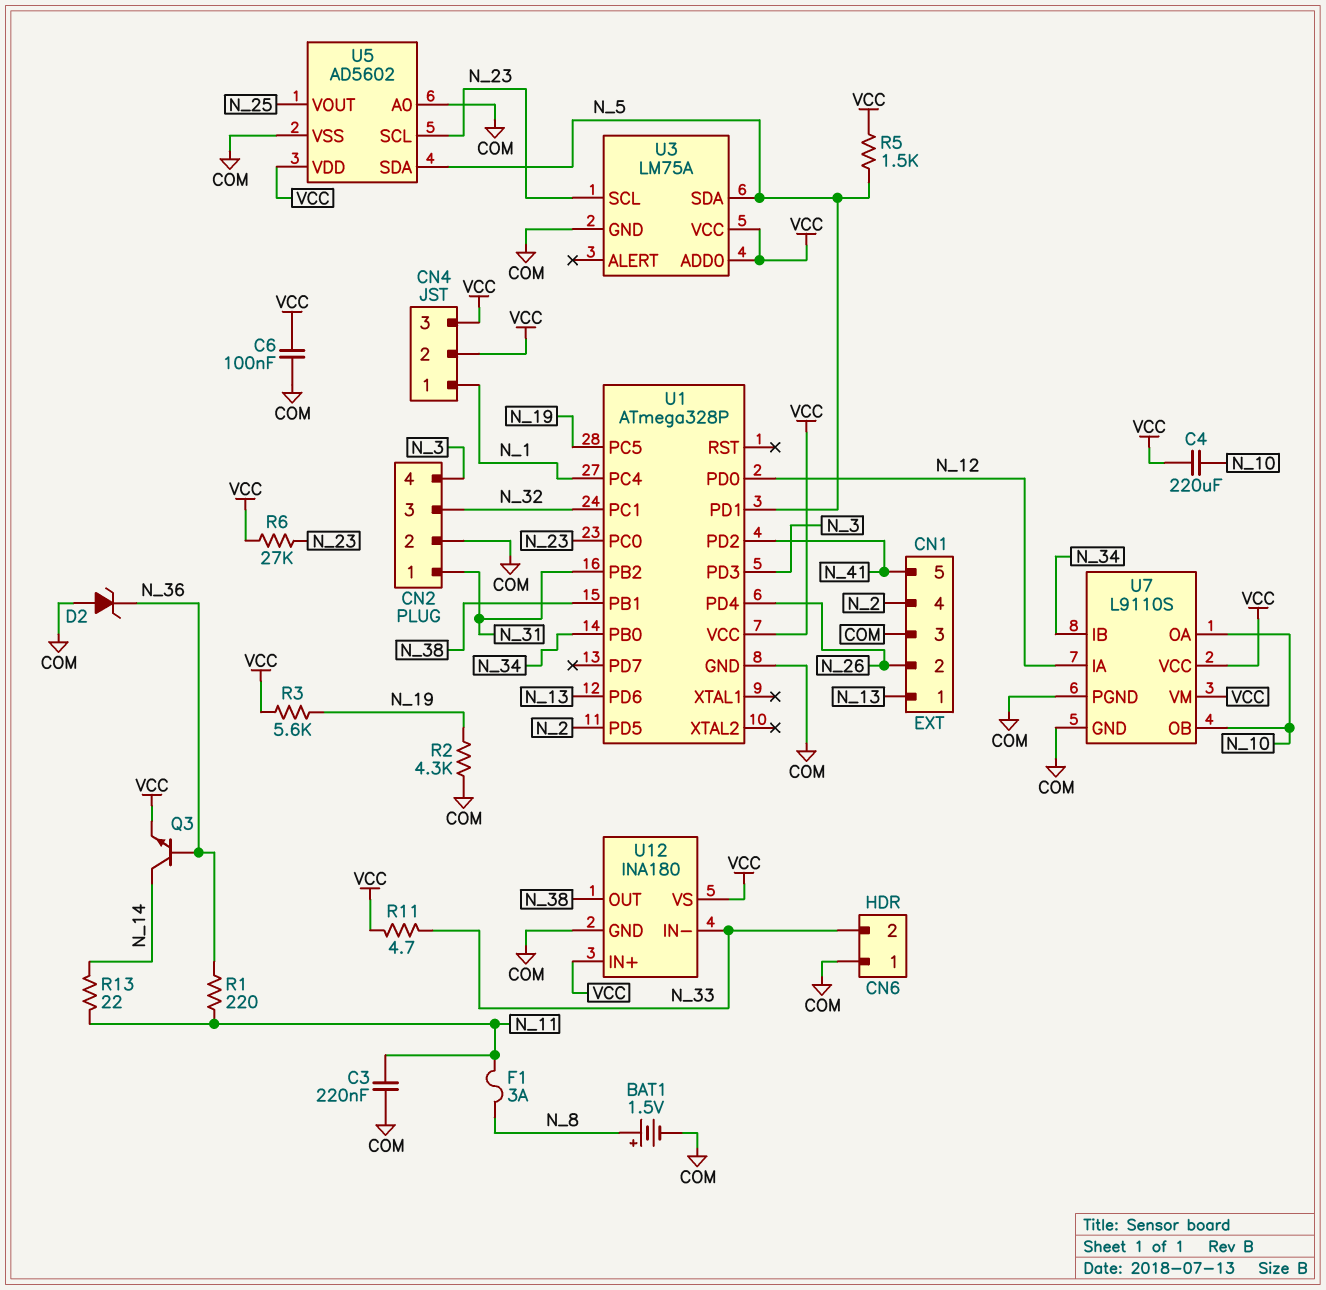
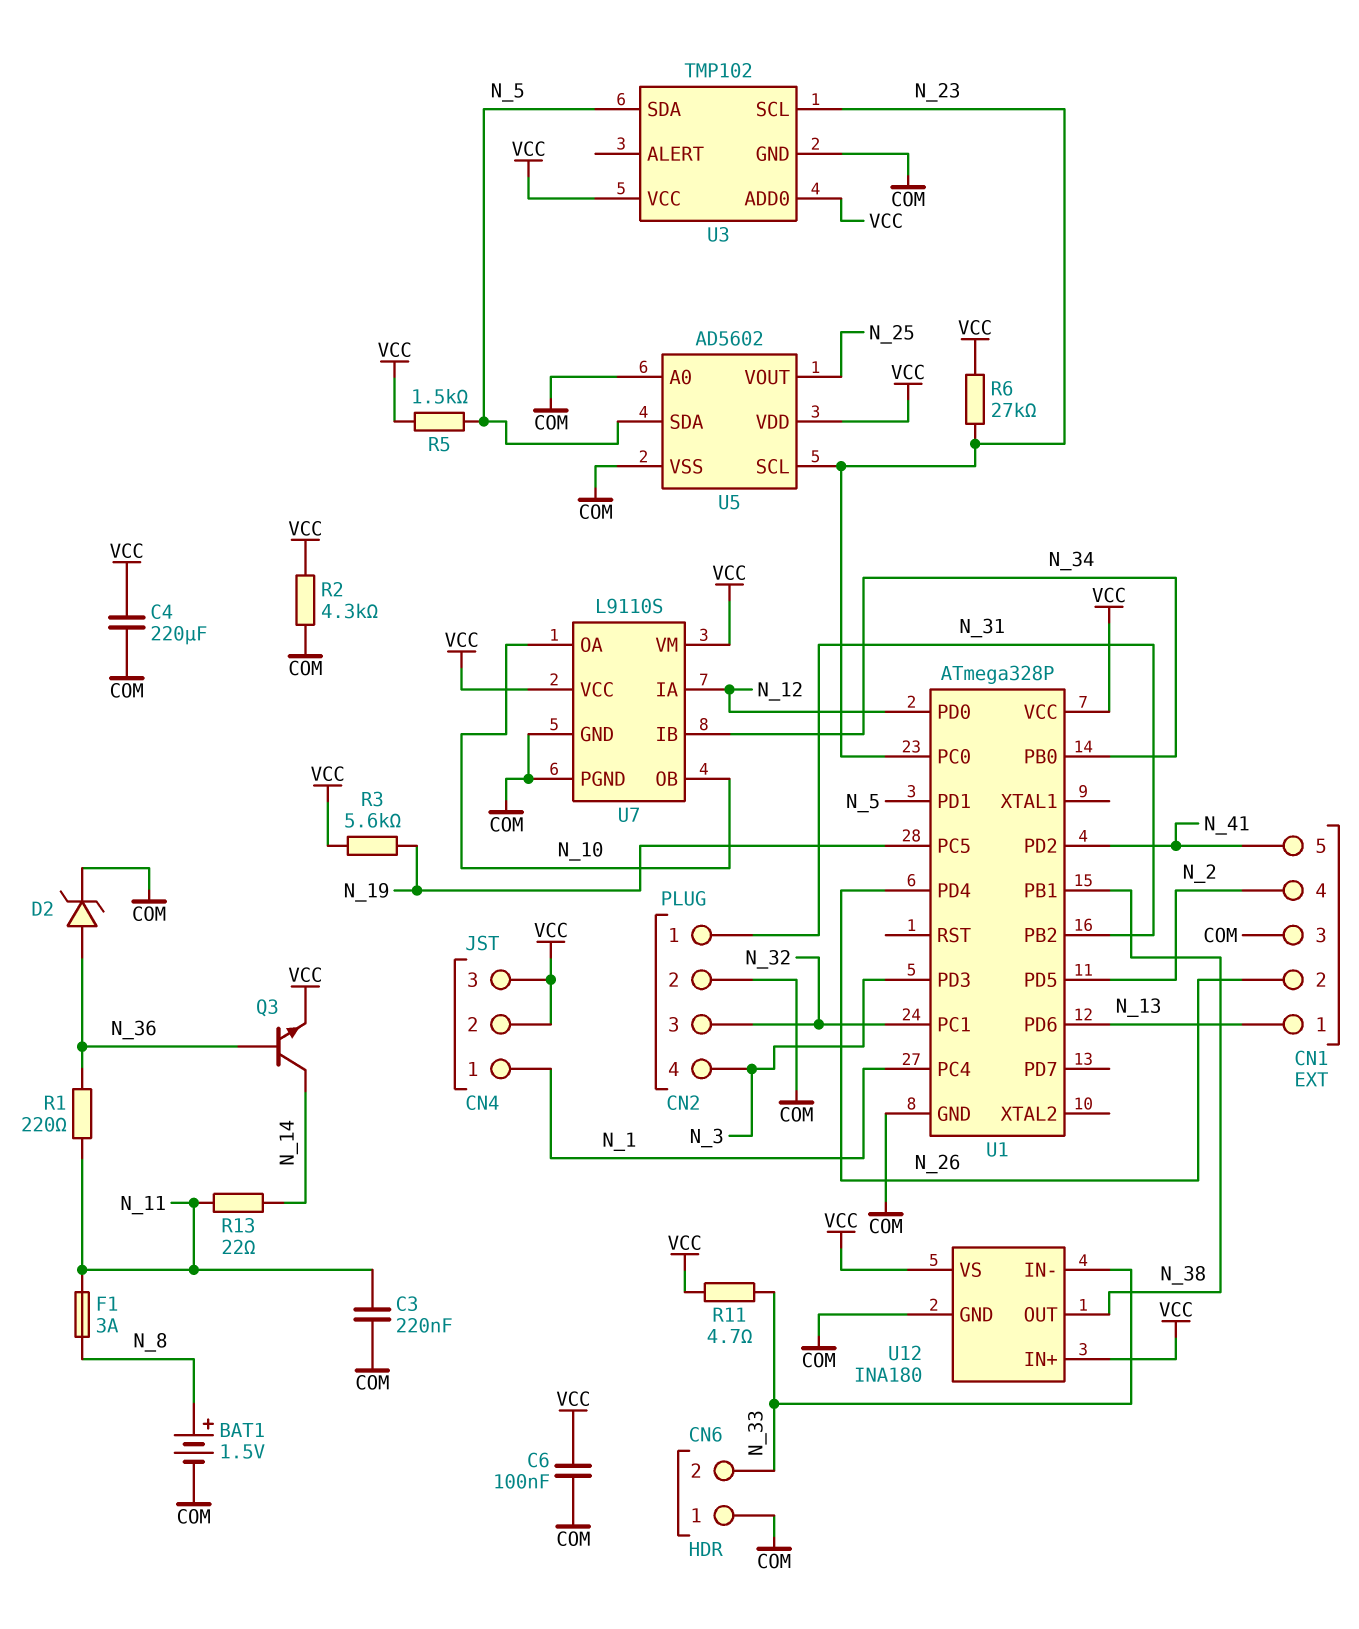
C4: 220uF (N_10, VCC) -> 220uF (COM, VCC)
D2: zener (A COM, K N_36) -> zener (A N_36, K COM)
R2: 4.3k (COM, N_19) -> 4.3k (COM, VCC)
U3: LM75A -> TMP102

